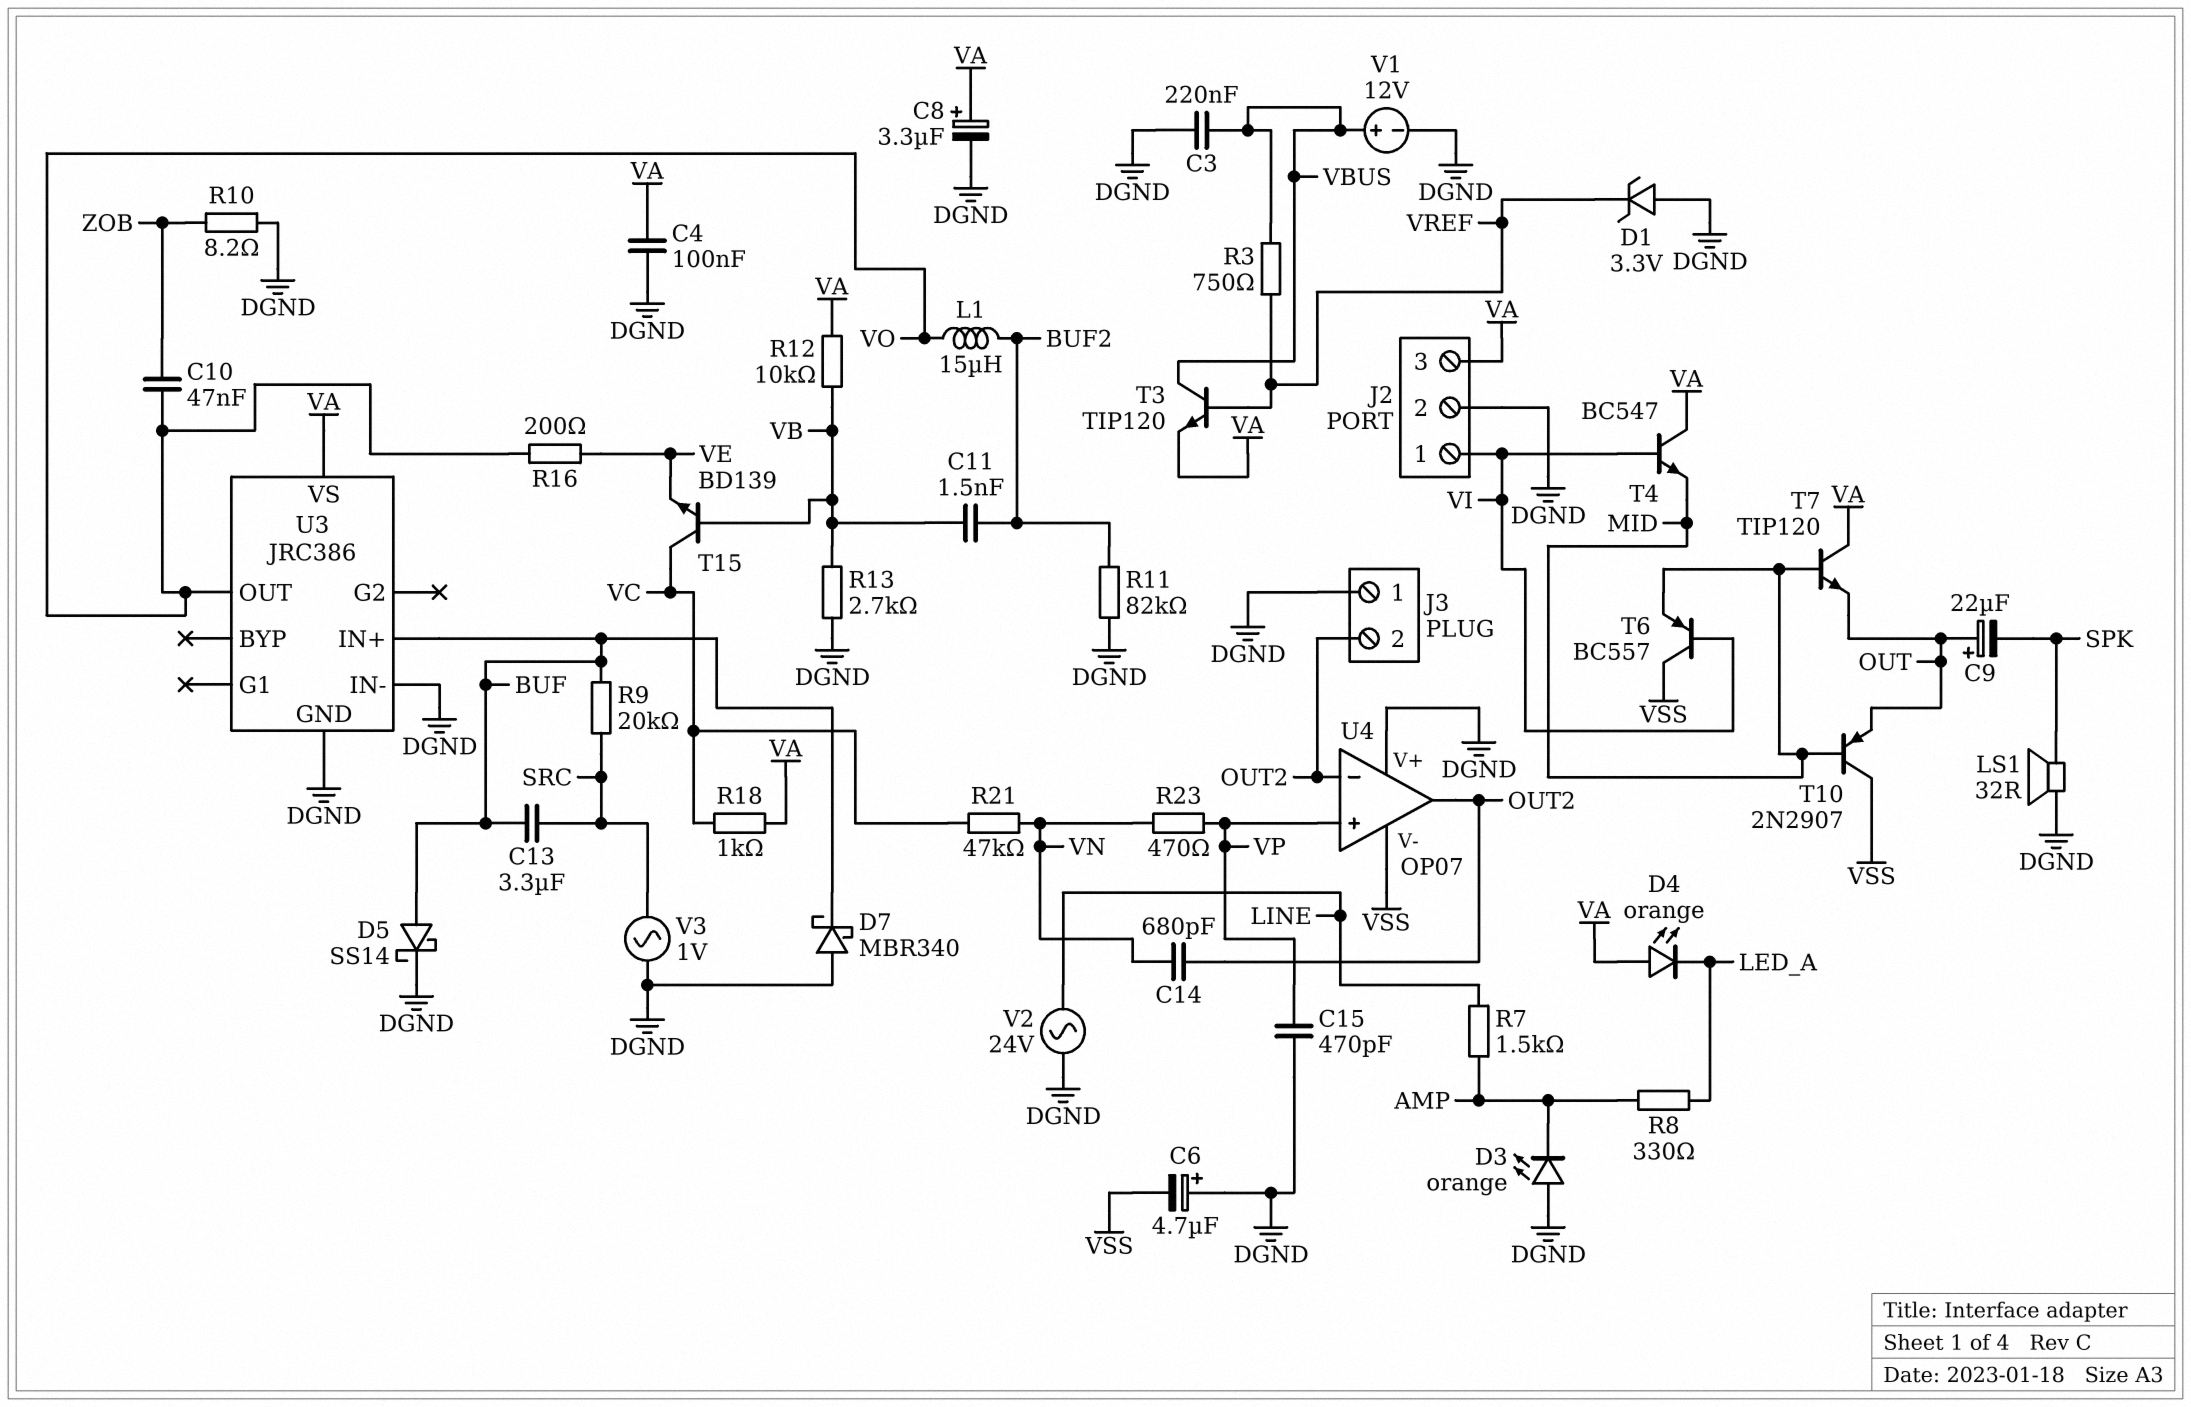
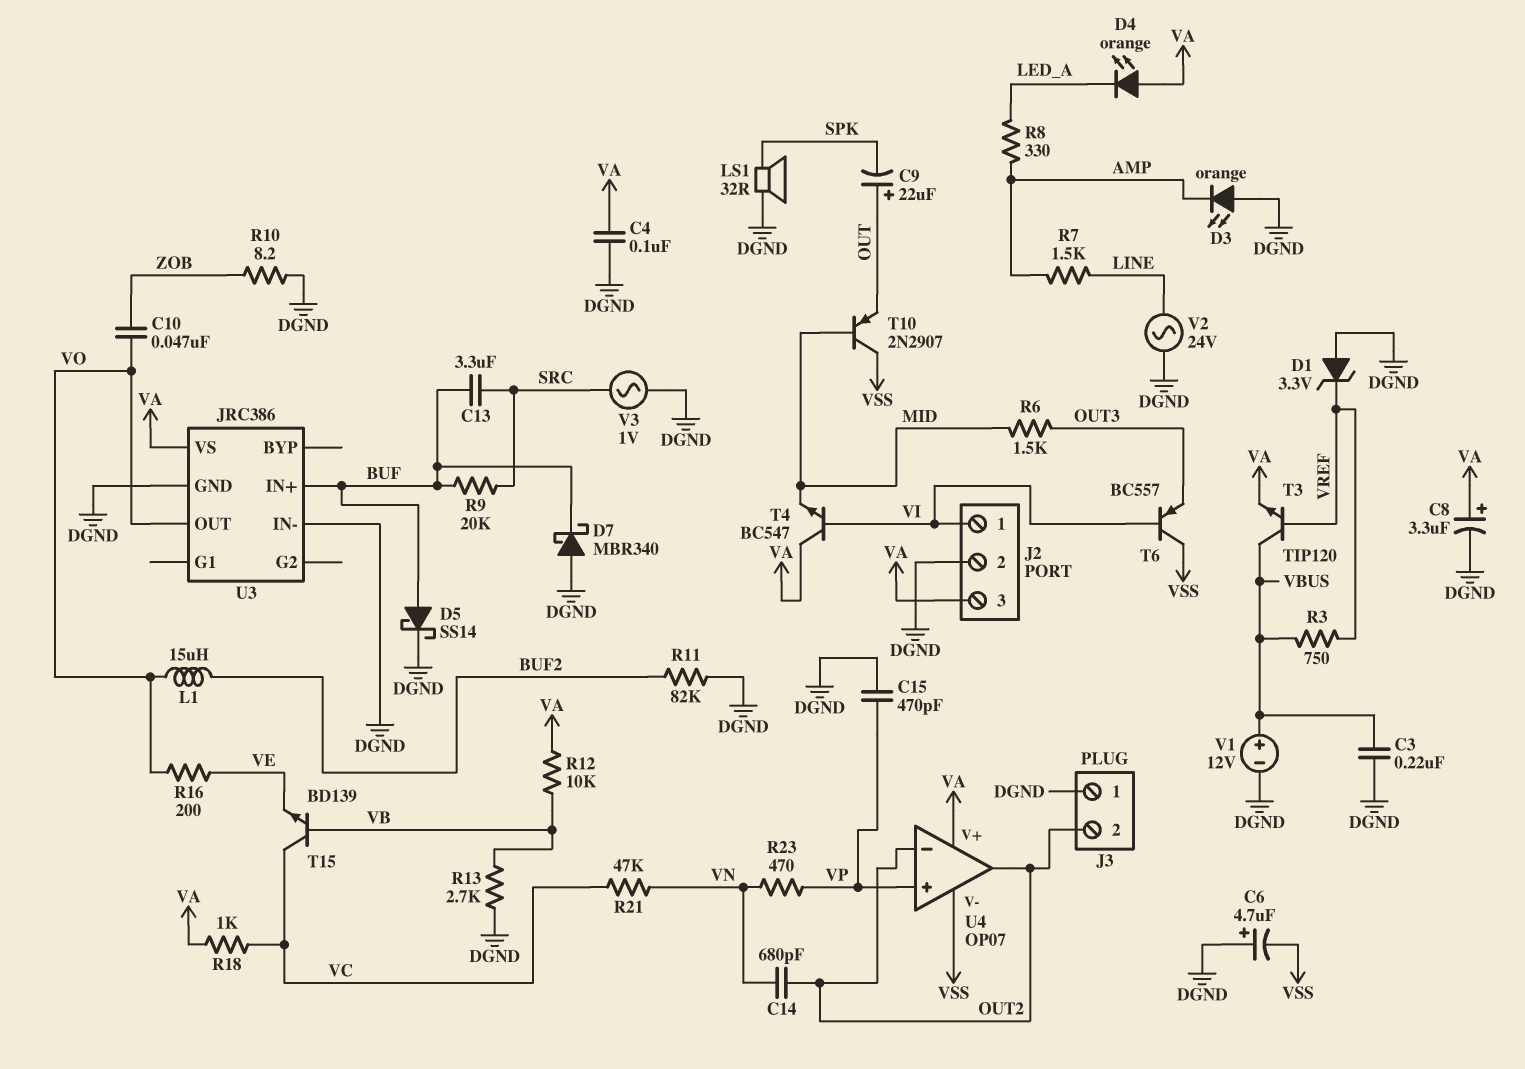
C11: 1.5nF (BUF2, VB) -> none
R6: none -> 1.5k (MID, OUT3)
T6: PNP BC557 (B VI, C VSS, E MID) -> PNP BC557 (B VI, C VSS, E OUT3)
T7: NPN TIP120 (B MID, C VA, E OUT) -> none
U4 pin V+: DGND -> VA

